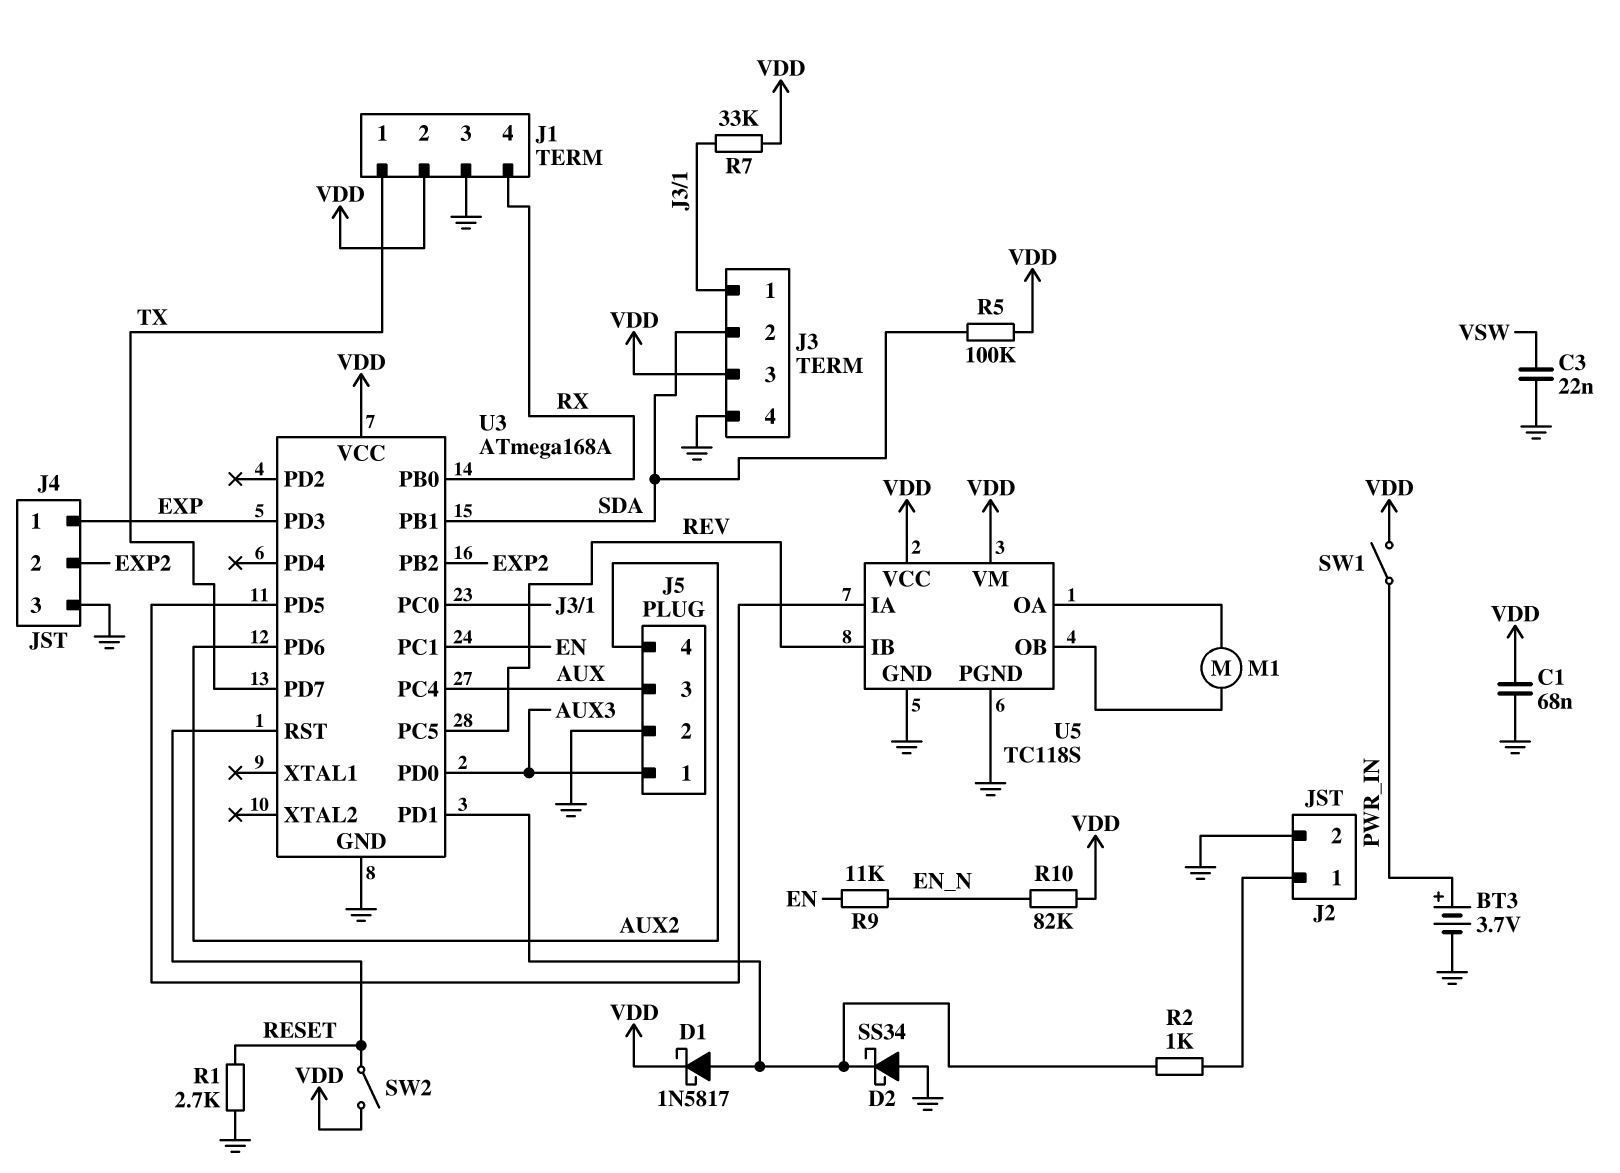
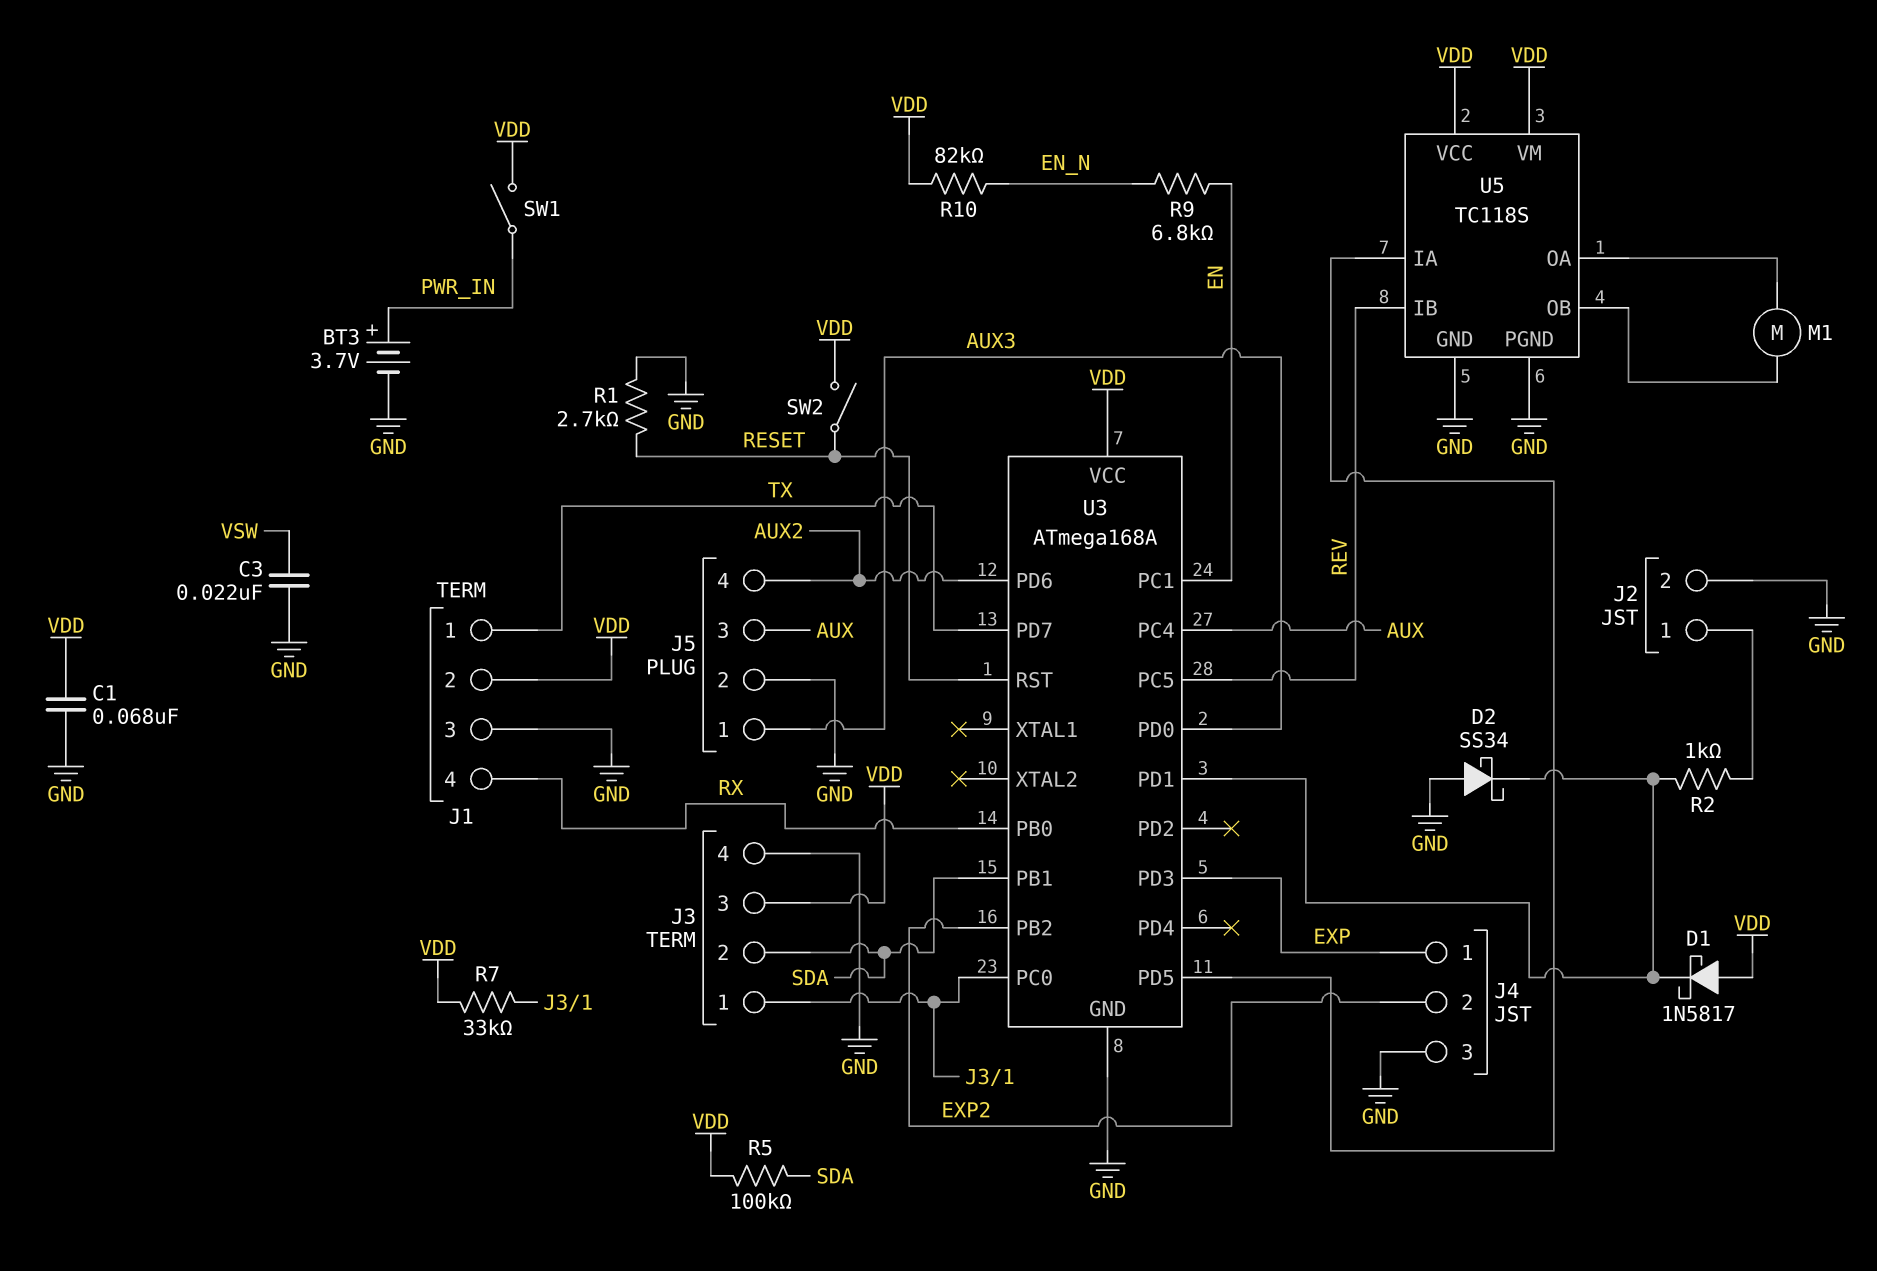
D1: schottky 1N5817 (A U3/PD1, K VDD) -> schottky 1N5817 (A VDD, K U3/PD1)
R9: 11k (EN, EN_N) -> 6.8k (EN, EN_N)

